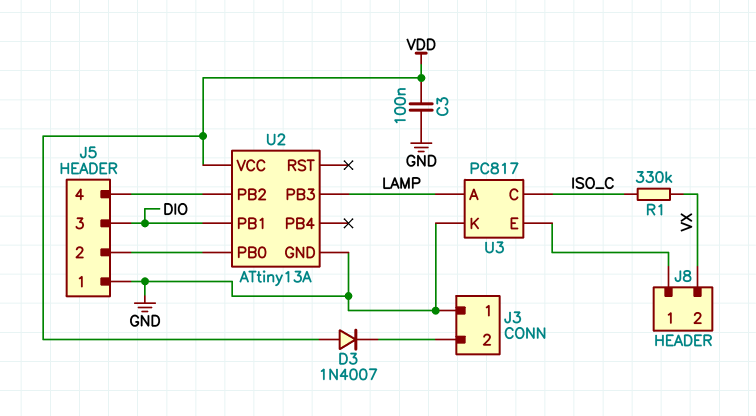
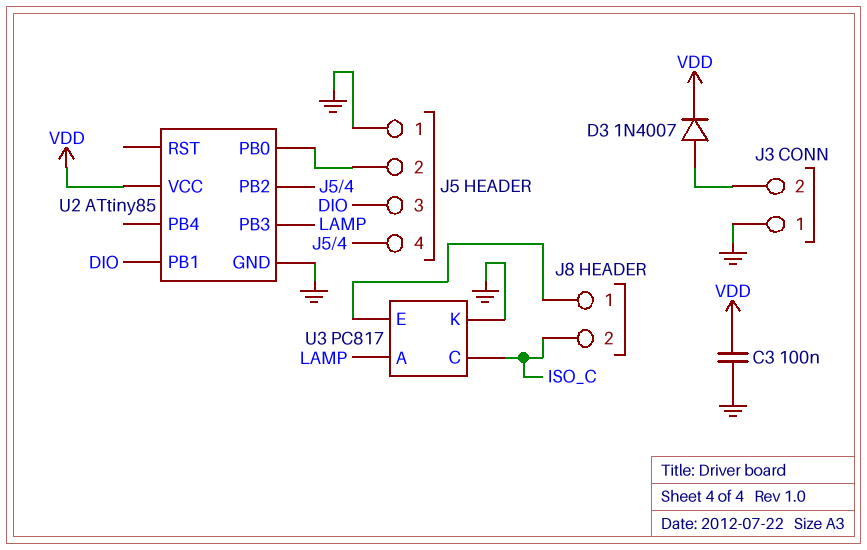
D3: diode 1N4007 (A VDD, K J3/2) -> diode 1N4007 (A J3/2, K VDD)
J8 pin 2: VX -> ISO_C
R1: 330k (ISO_C, VX) -> none
U2: ATtiny13A -> ATtiny85

